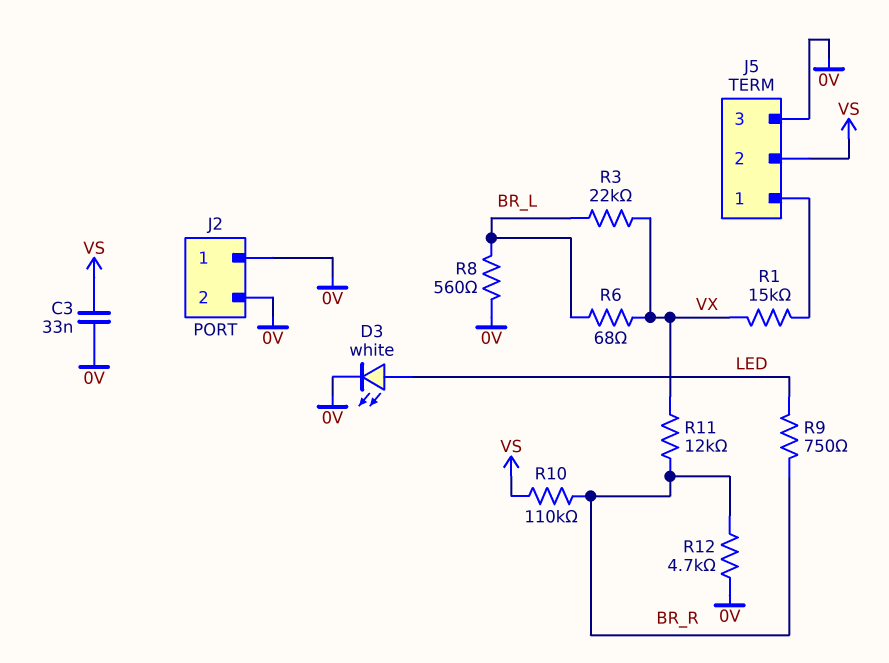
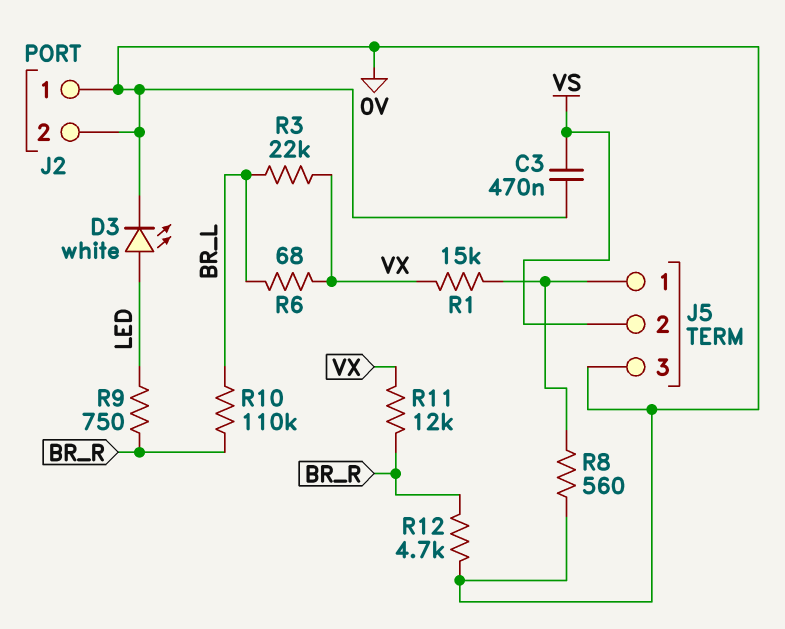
C3: 33nF (0V, VS) -> 470nF (0V, VS)
R8: 560 (0V, BR_L) -> 560 (0V, J5/1)
R10: 110k (BR_R, VS) -> 110k (BR_L, BR_R)

